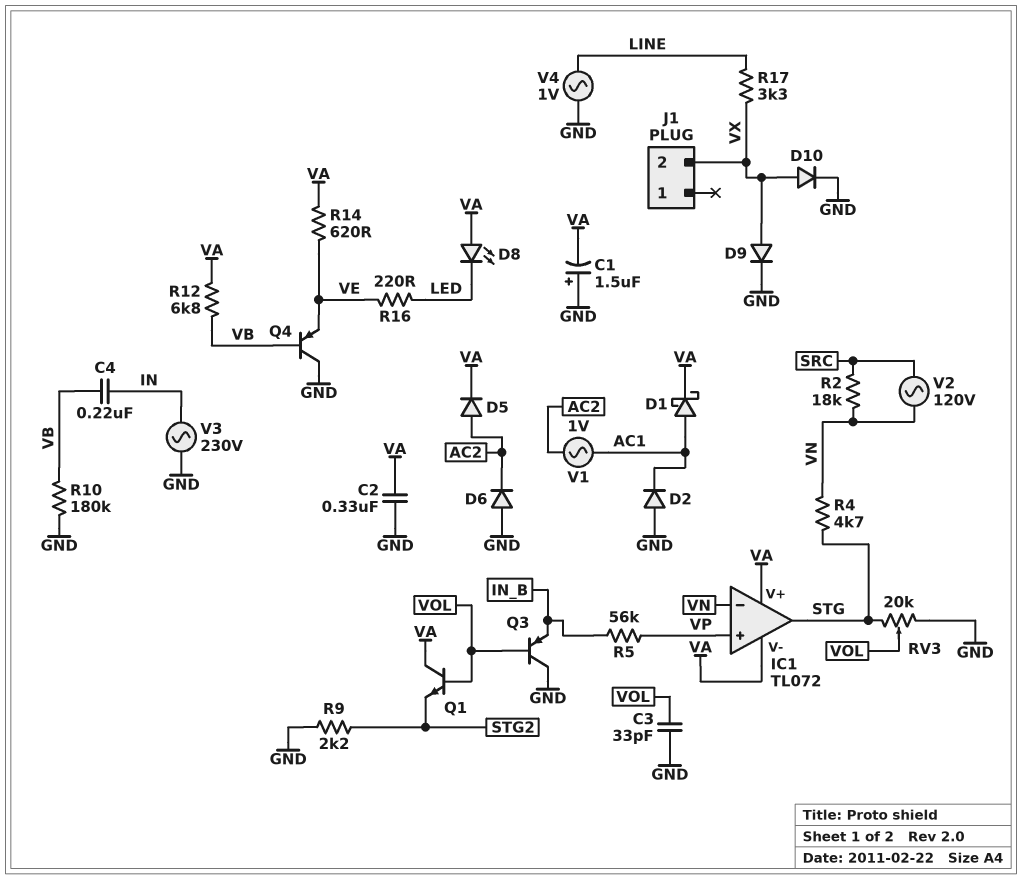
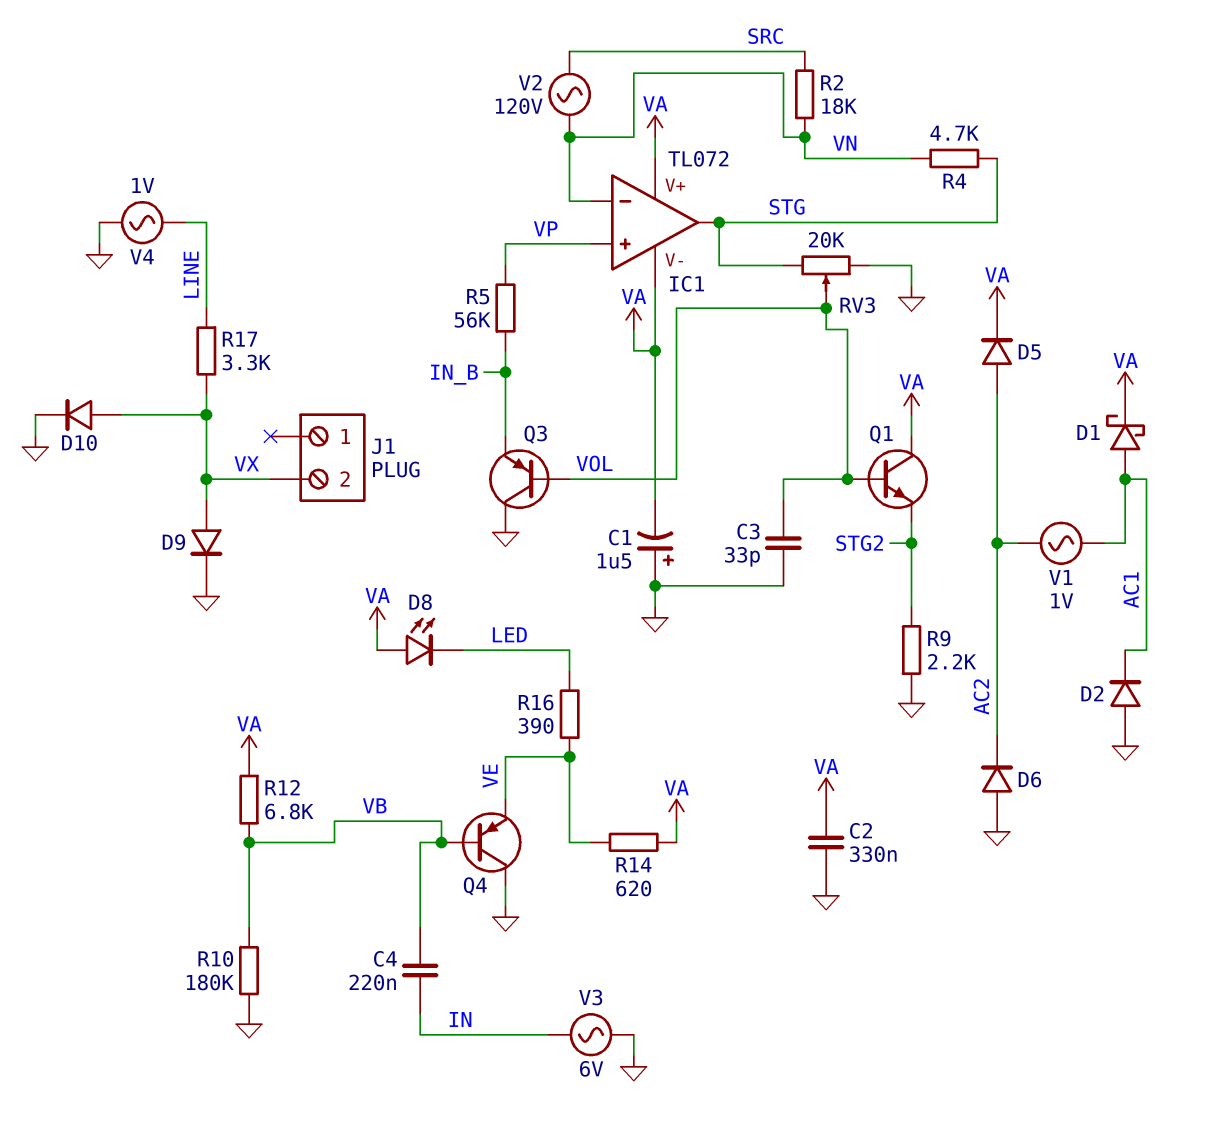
R16: 220 (LED, VE) -> 390 (LED, VE)
V3: AC 230V (GND, IN) -> AC 6V (GND, IN)

